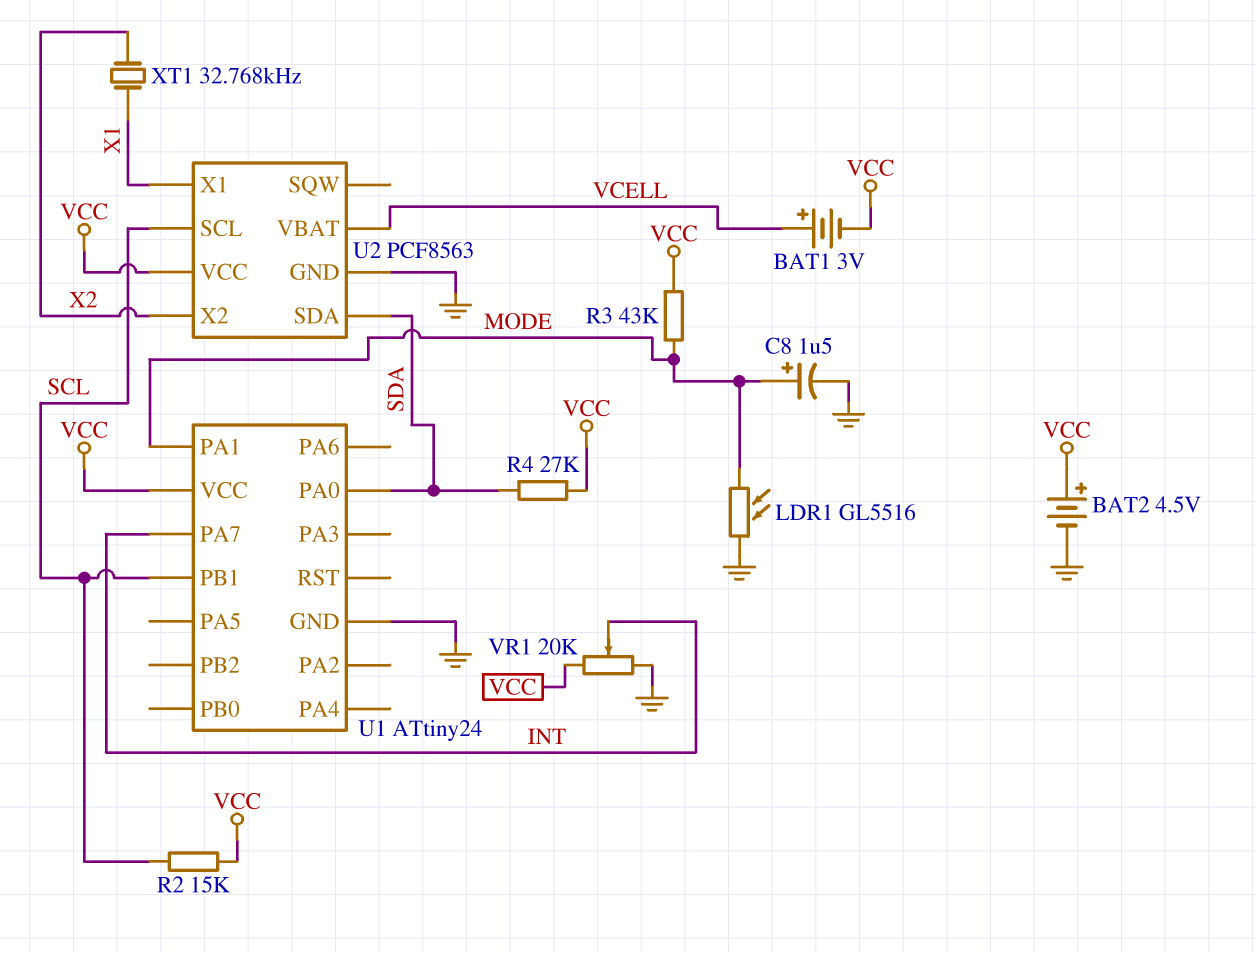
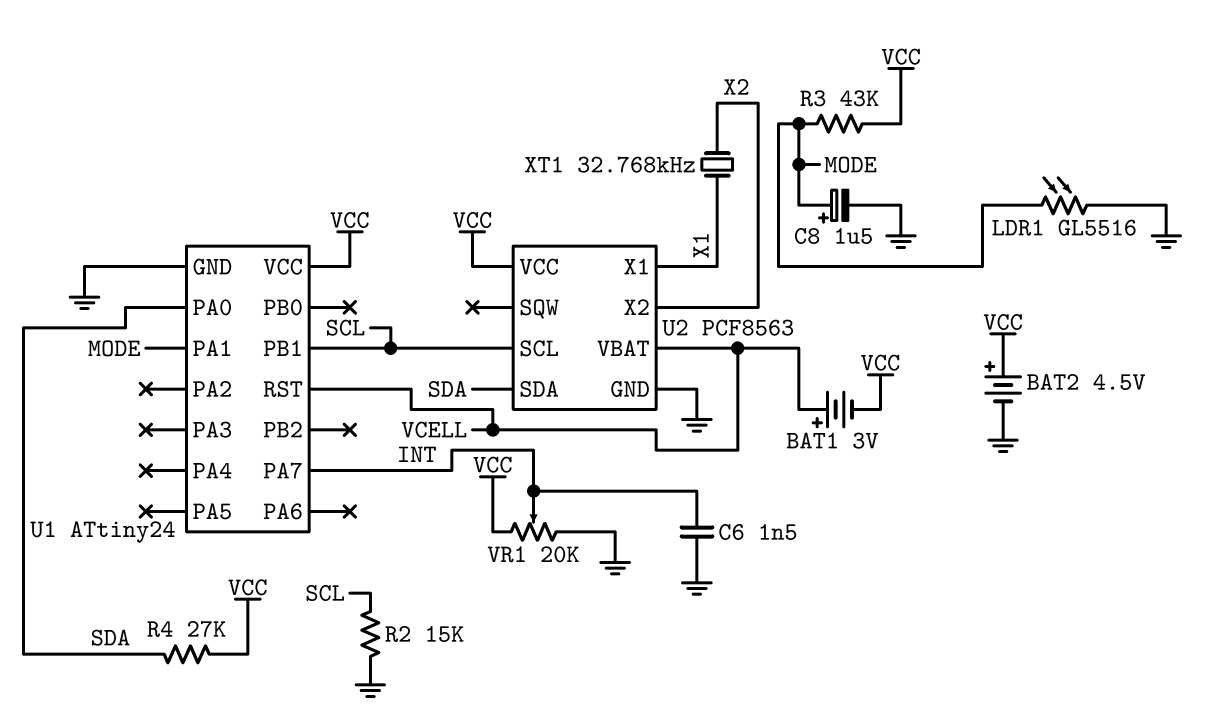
C6: none -> 1.5nF (GND, INT)
R2: 15k (SCL, VCC) -> 15k (GND, SCL)
U1 pin RST: none -> VCELL

